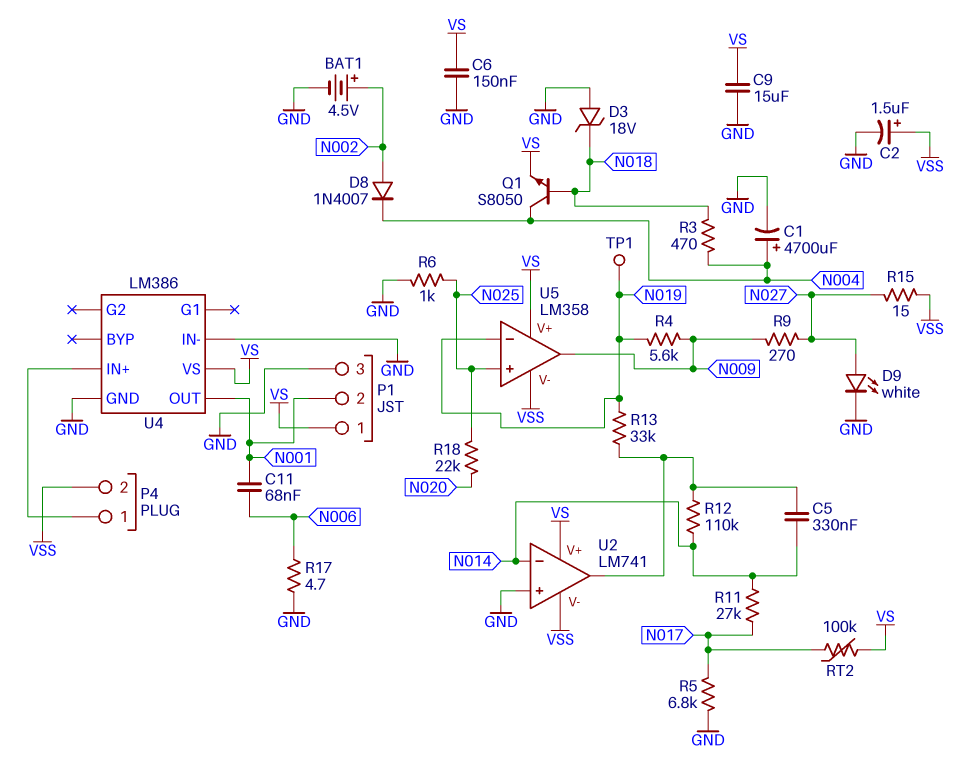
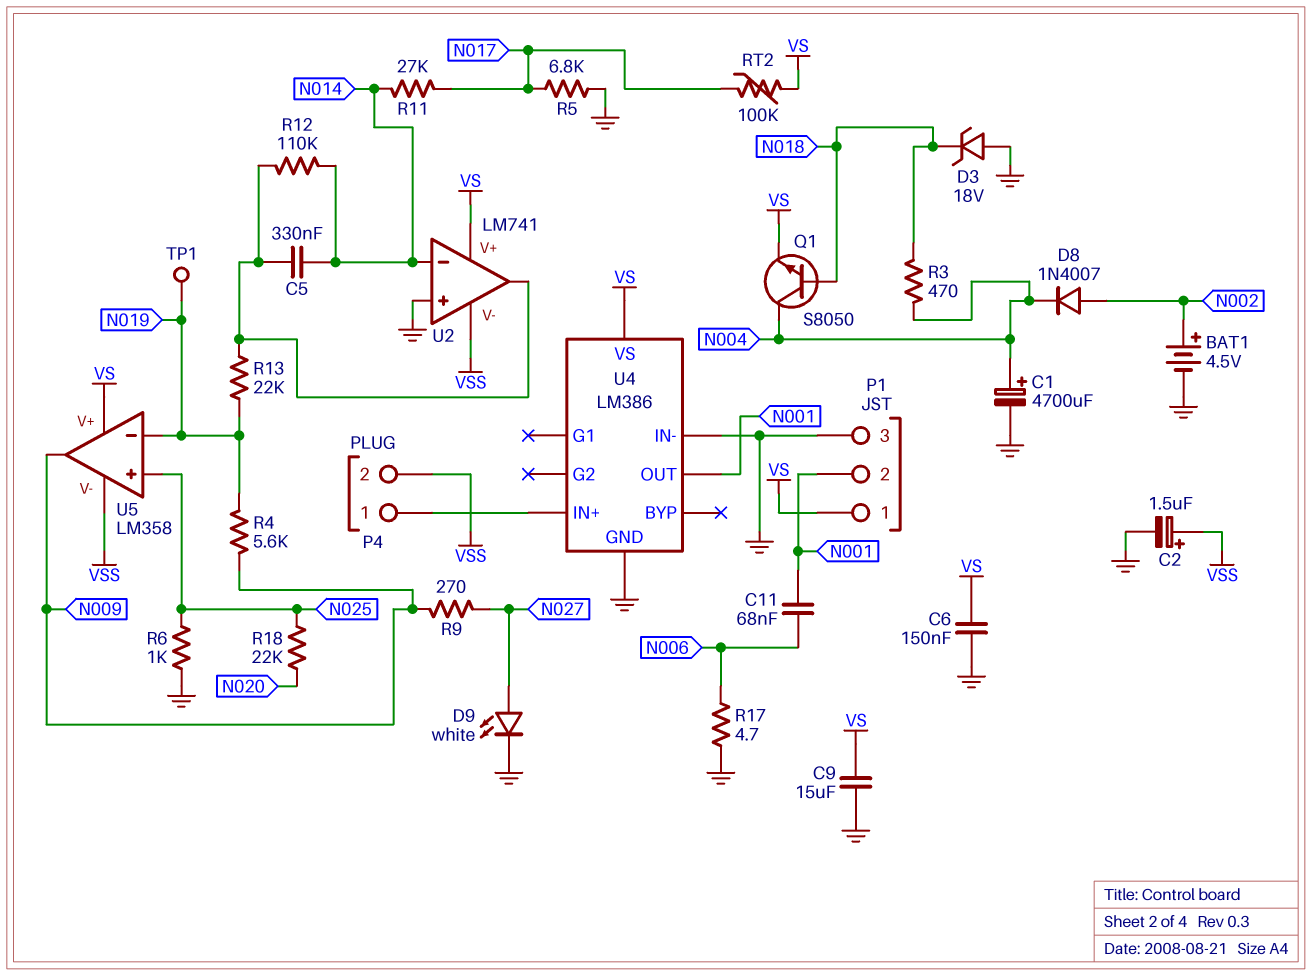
R13: 33k (N019, U2/out) -> 22k (N019, U2/out)
R15: 15 (N027, VSS) -> none

